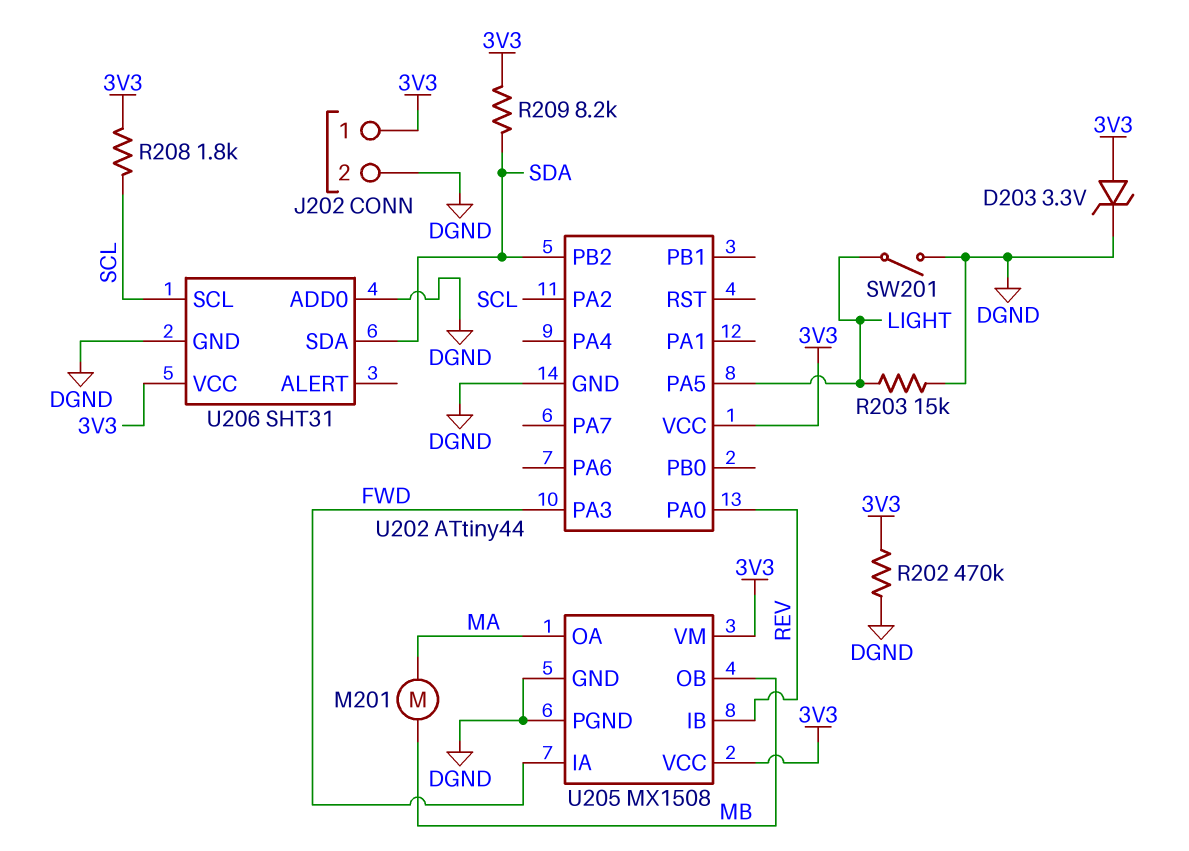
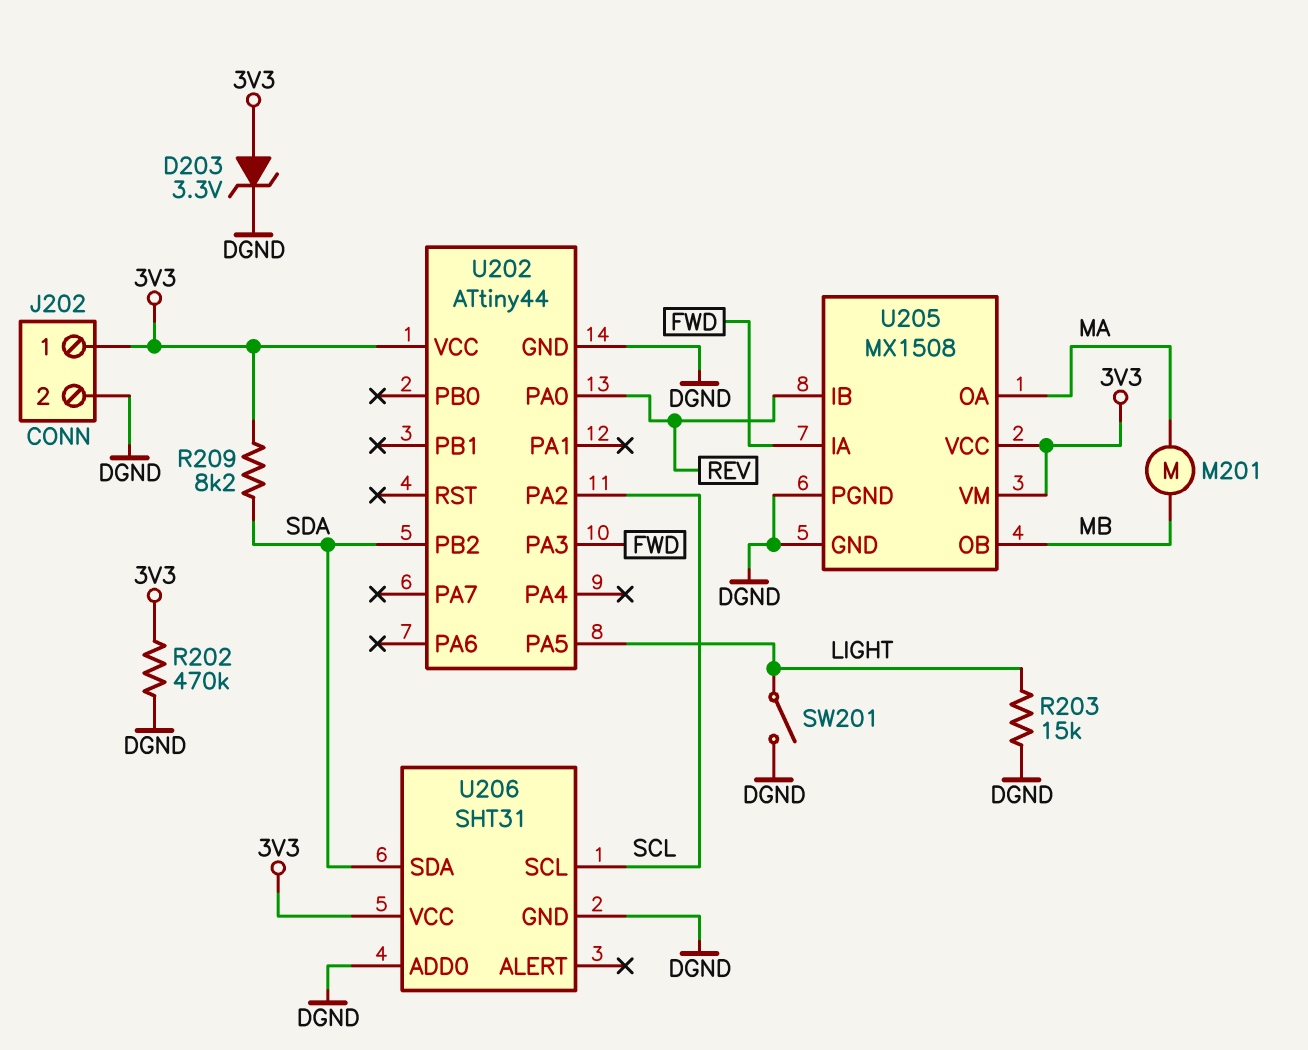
R208: 1.8k (3V3, SCL) -> none

